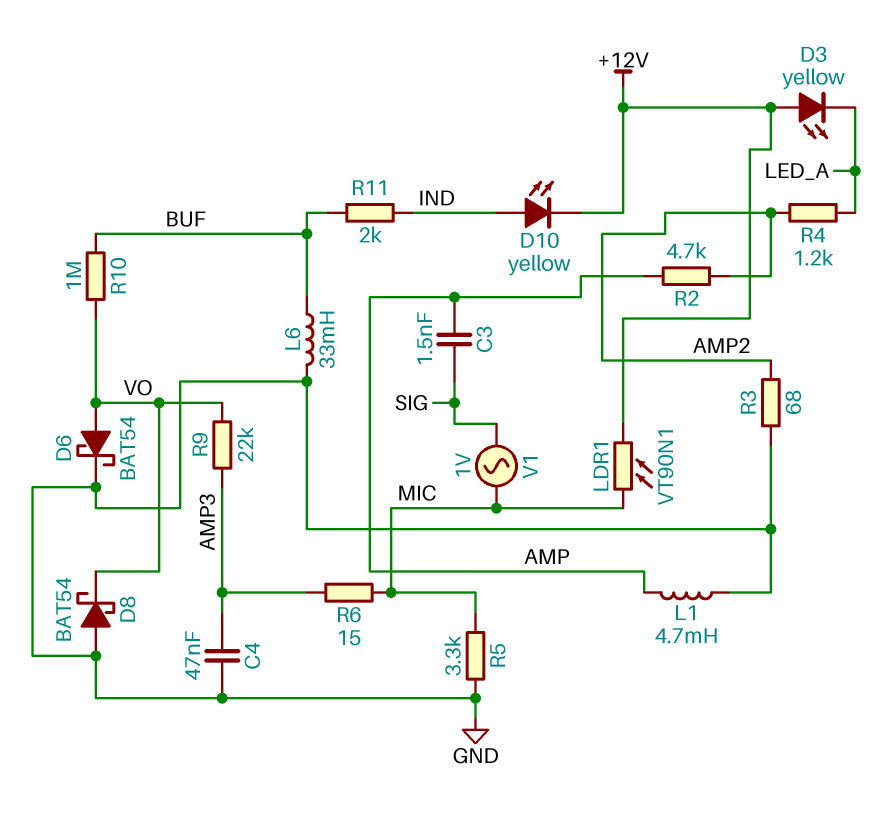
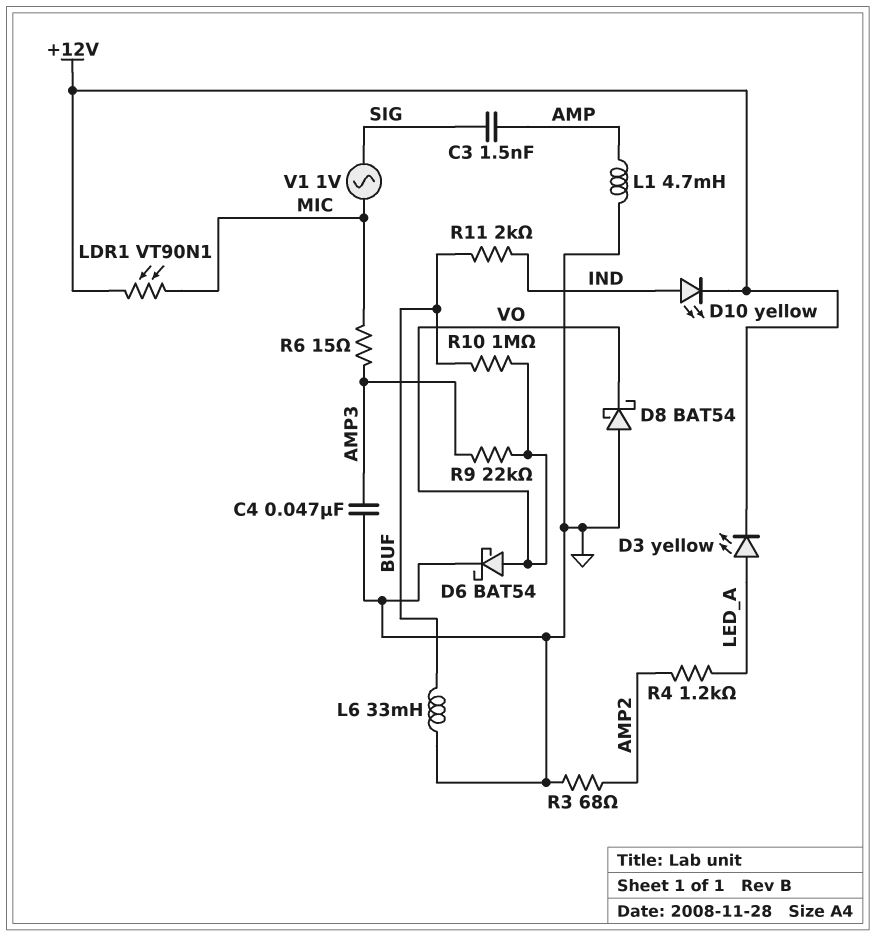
D3: LED yellow (A +12V, K LED_A) -> LED yellow (A LED_A, K +12V)
R2: 4.7k (AMP, AMP2) -> none
R5: 3.3k (GND, MIC) -> none

